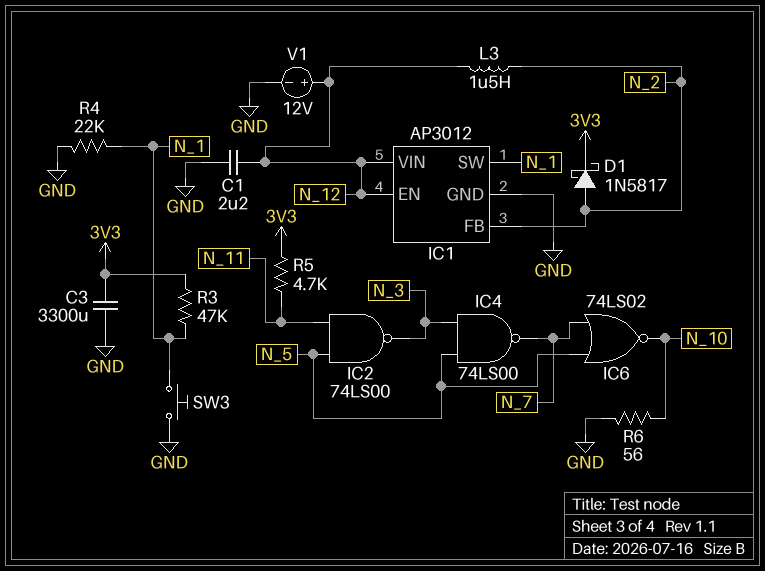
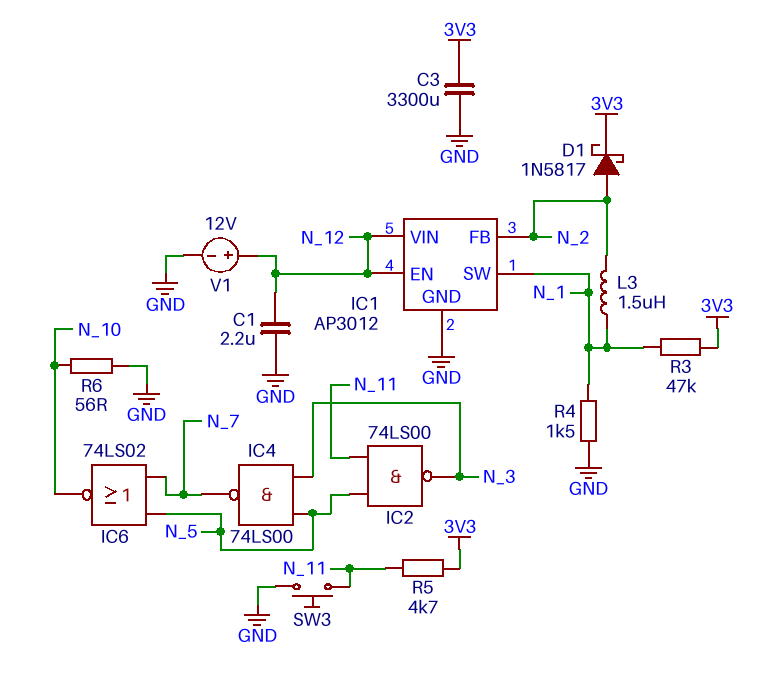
L3: 1.5uH (N_2, N_12) -> 1.5uH (N_1, N_2)
R4: 22k (GND, N_1) -> 1.5k (GND, N_1)
SW3: button (GND, N_1) -> button (GND, N_11)

